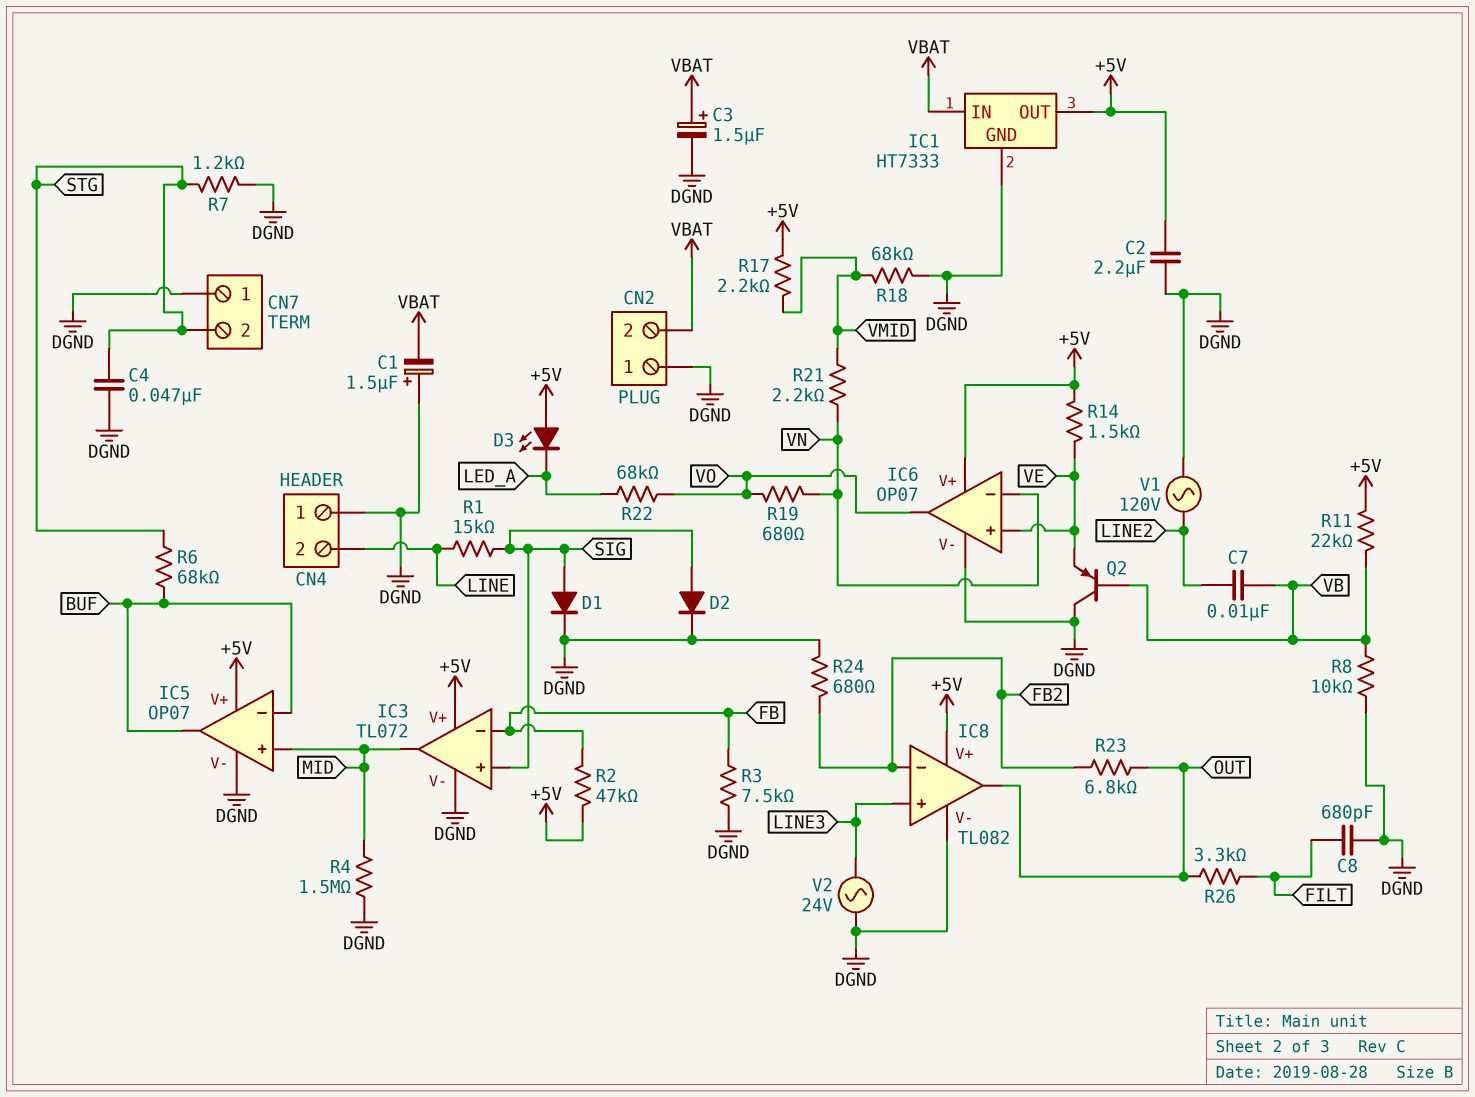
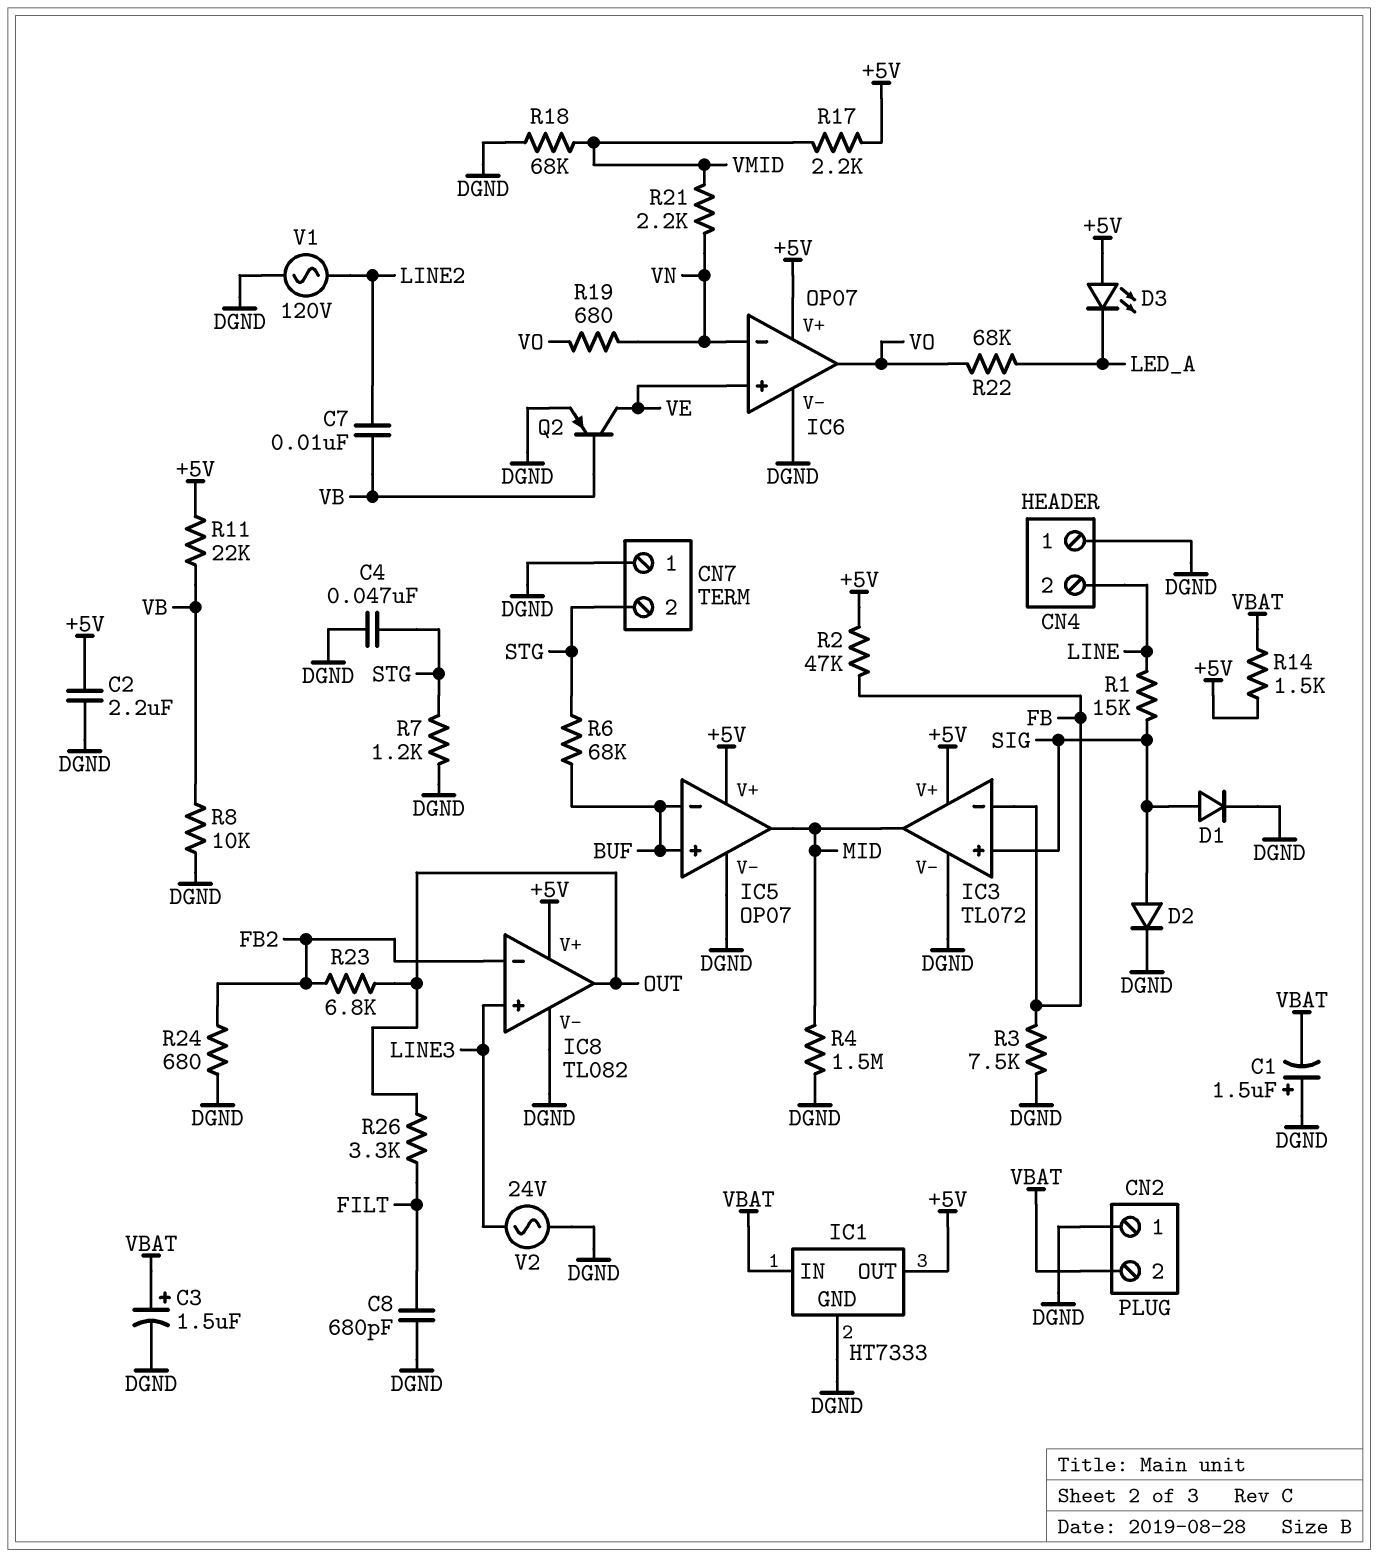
IC5 pin in+: MID -> BUF
IC5 pin out: BUF -> MID
Q2: PNP (B VB, C DGND, E VE) -> PNP (B VB, C VE, E DGND)
R14: 1.5k (+5V, VE) -> 1.5k (+5V, VBAT)

